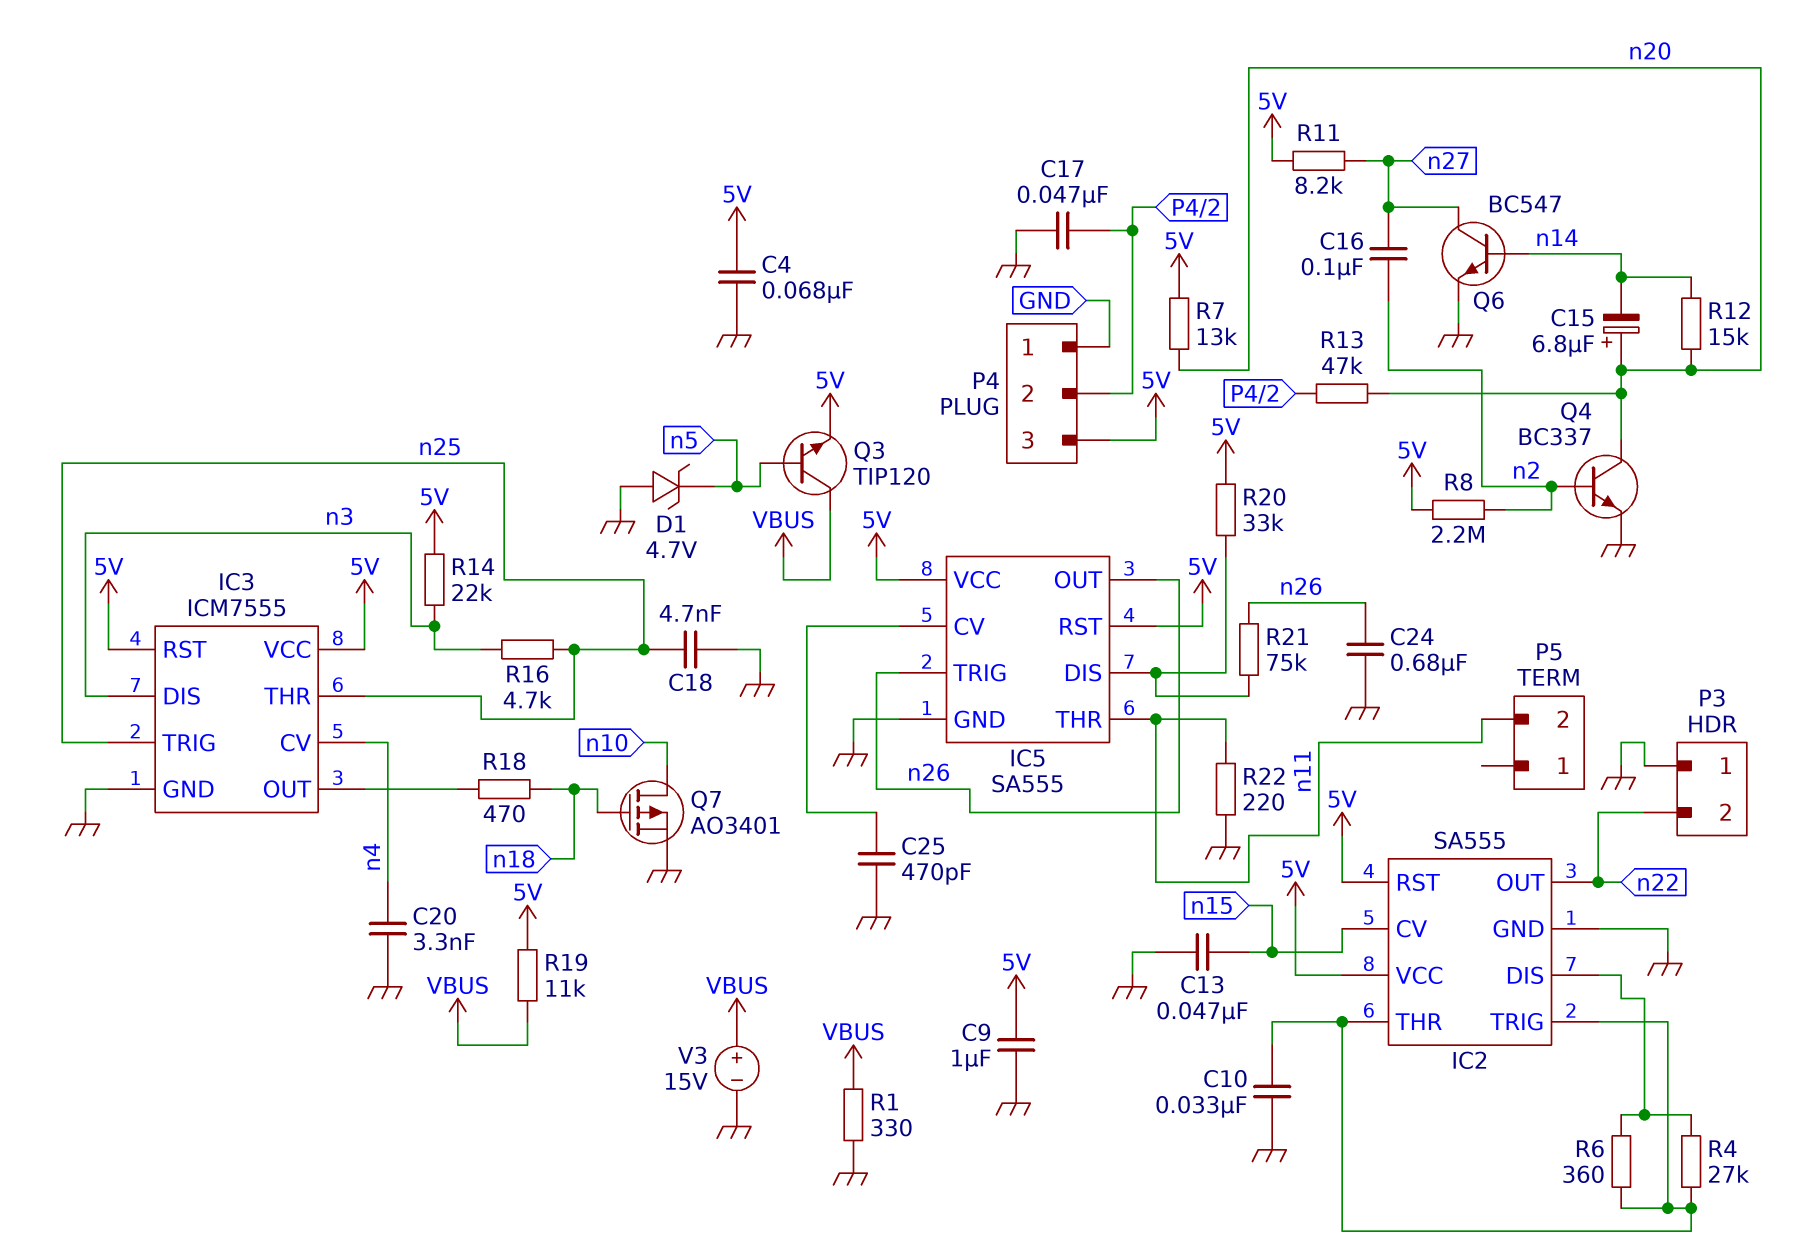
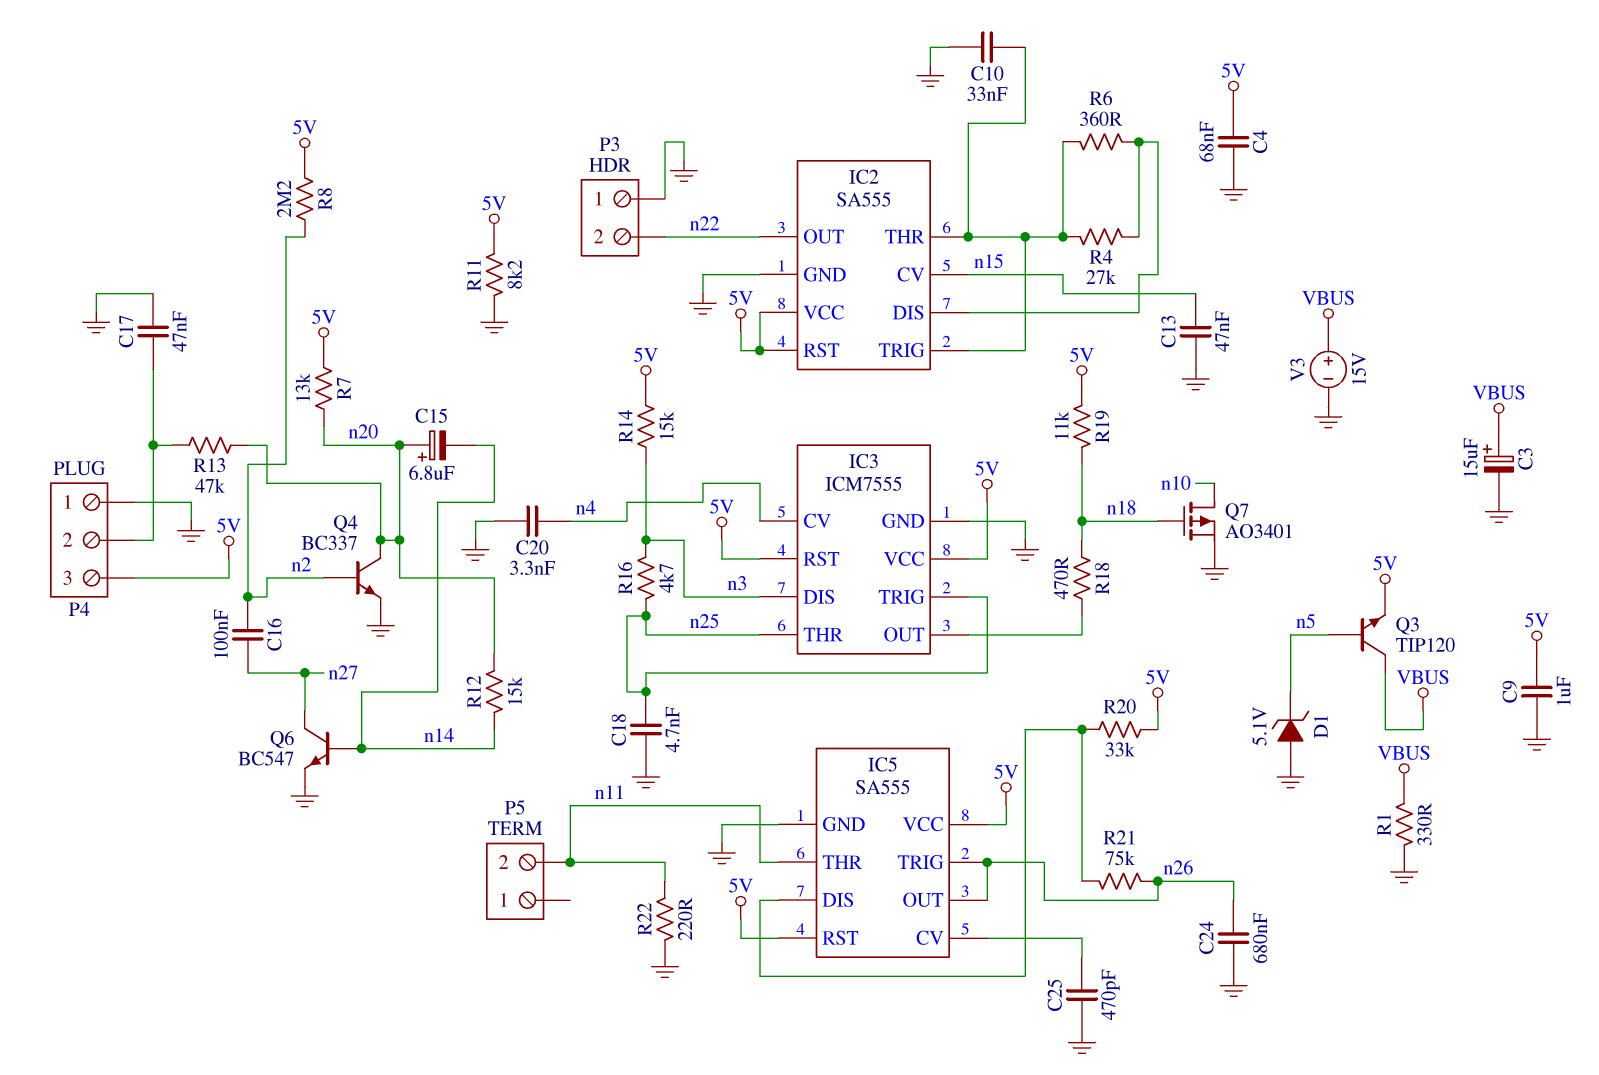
C3: none -> 15uF (plus VBUS, minus GND)
D1: zener 4.7V (A GND, K n5) -> zener 5.1V (A GND, K n5)
R11: 8.2k (5V, n27) -> 8.2k (5V, GND)
R14: 22k (5V, n3) -> 15k (5V, n3)
R19: 11k (5V, VBUS) -> 11k (5V, n18)

